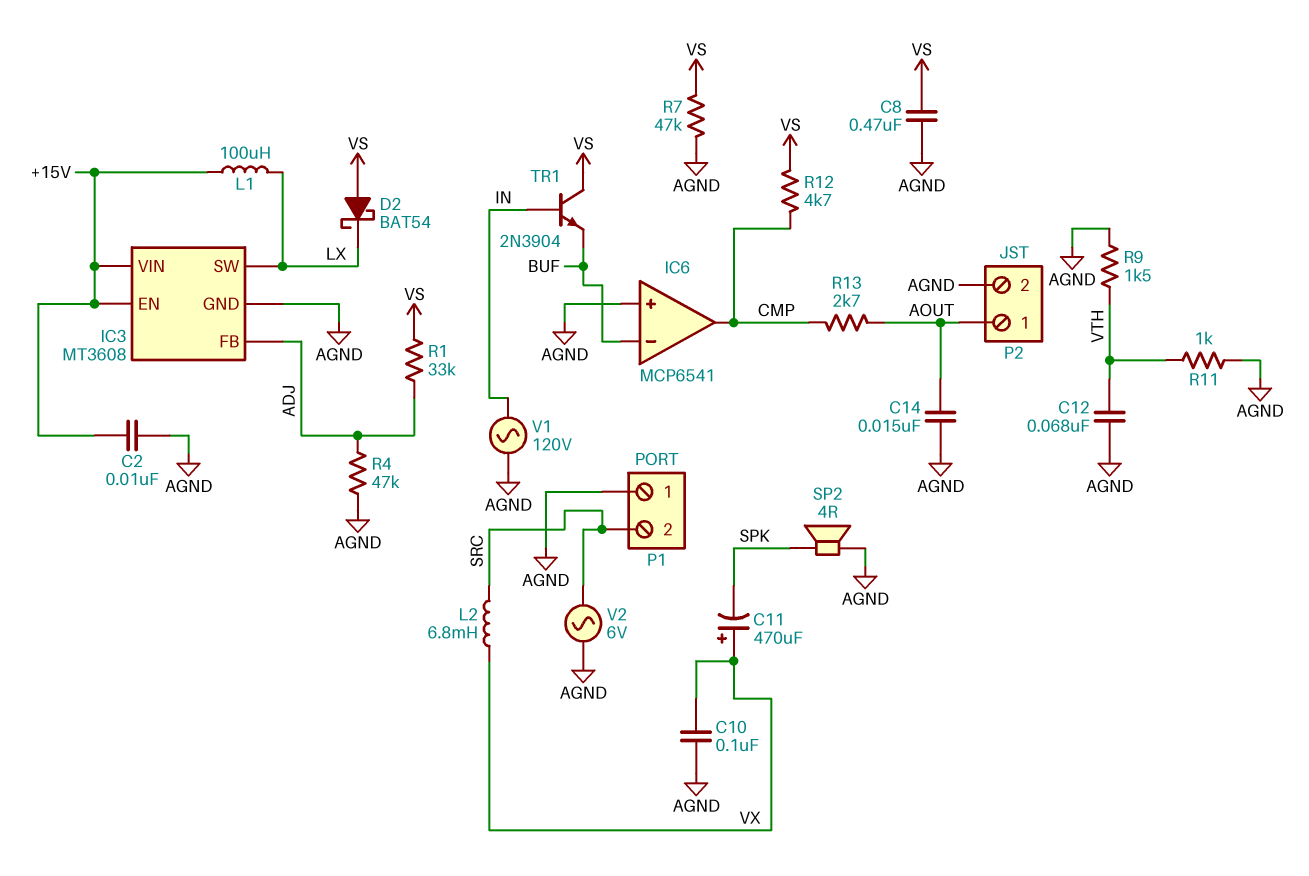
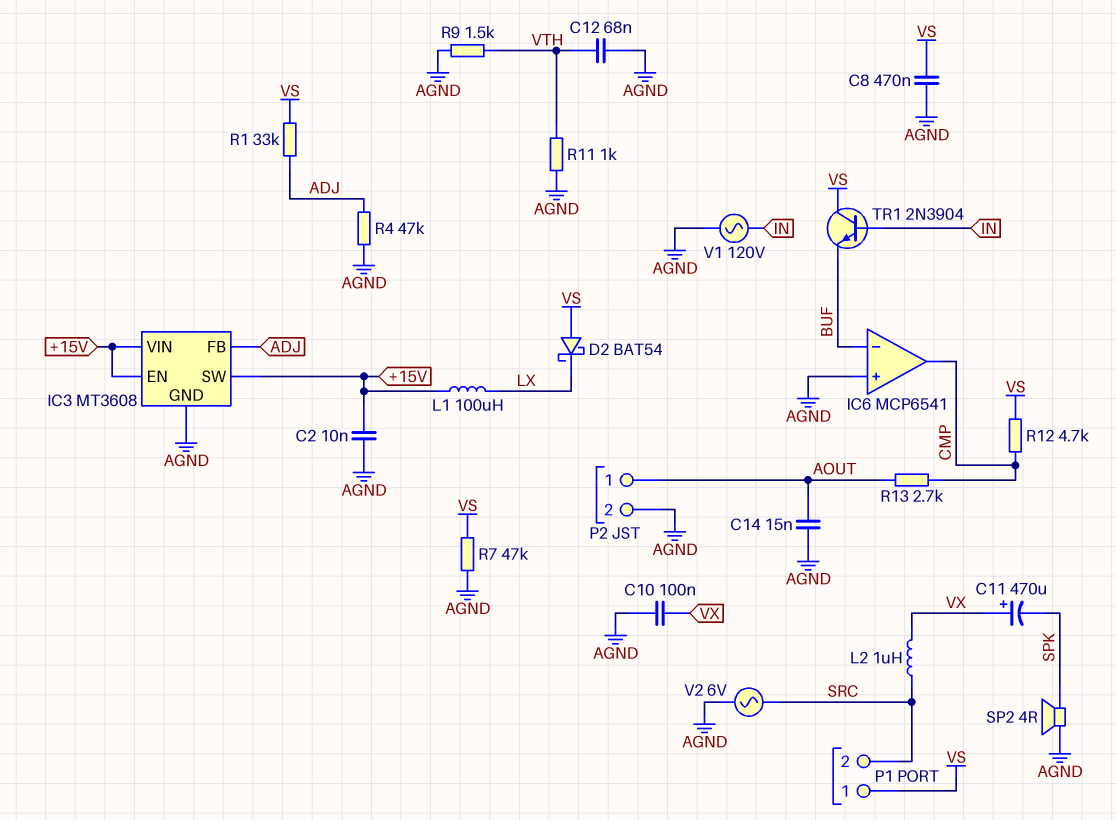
IC3 pin SW: LX -> +15V
L2: 6.8mH (SRC, VX) -> 1uH (SRC, VX)
P1 pin 1: AGND -> VS

